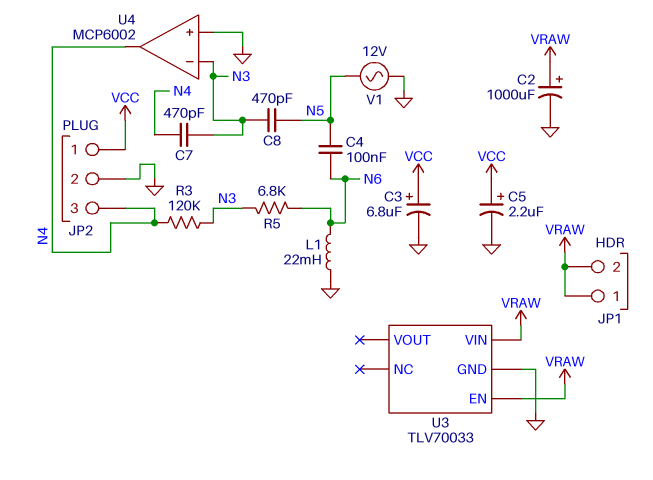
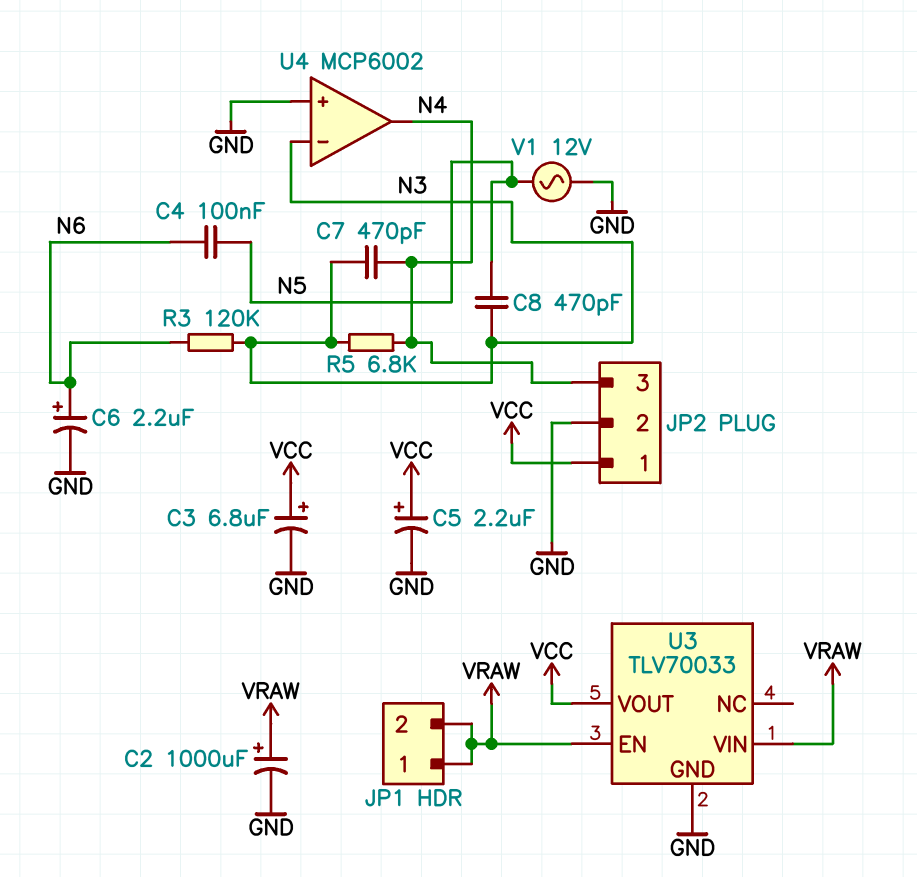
C6: none -> 2.2uF (plus N6, minus GND)
L1: 22mH (GND, N6) -> none
R3: 120k (N3, N4) -> 120k (N3, N6)
R5: 6.8k (N3, N6) -> 6.8k (N3, N4)
U3 pin VOUT: none -> VCC

